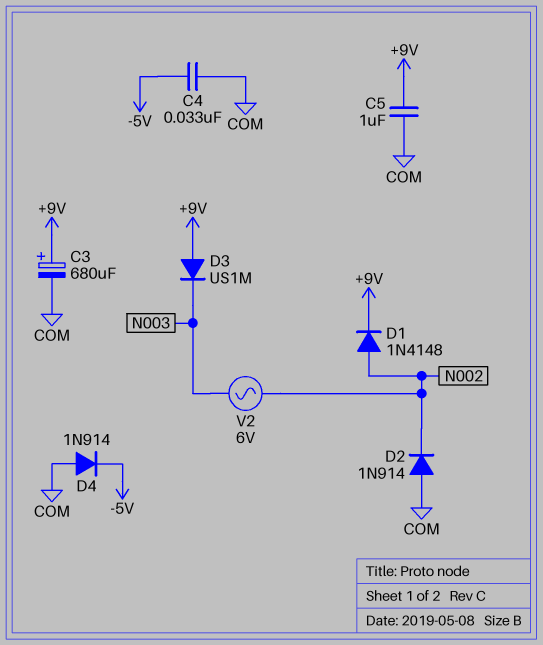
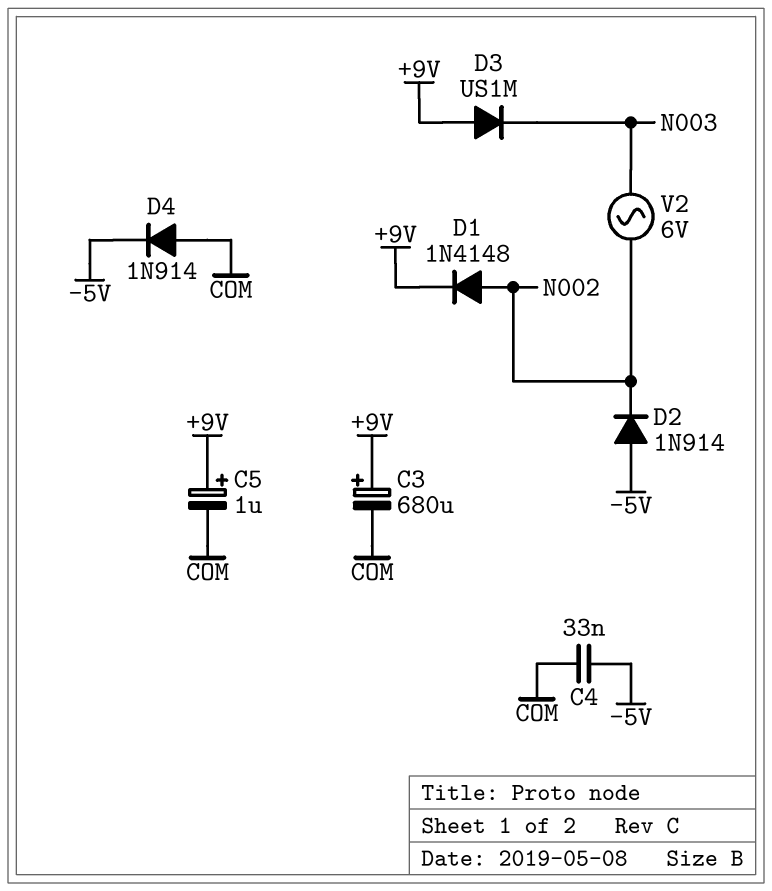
C5: 1uF (+9V, COM) -> 1uF (plus +9V, minus COM)
D2: diode 1N914 (A COM, K N002) -> diode 1N914 (A -5V, K N002)

